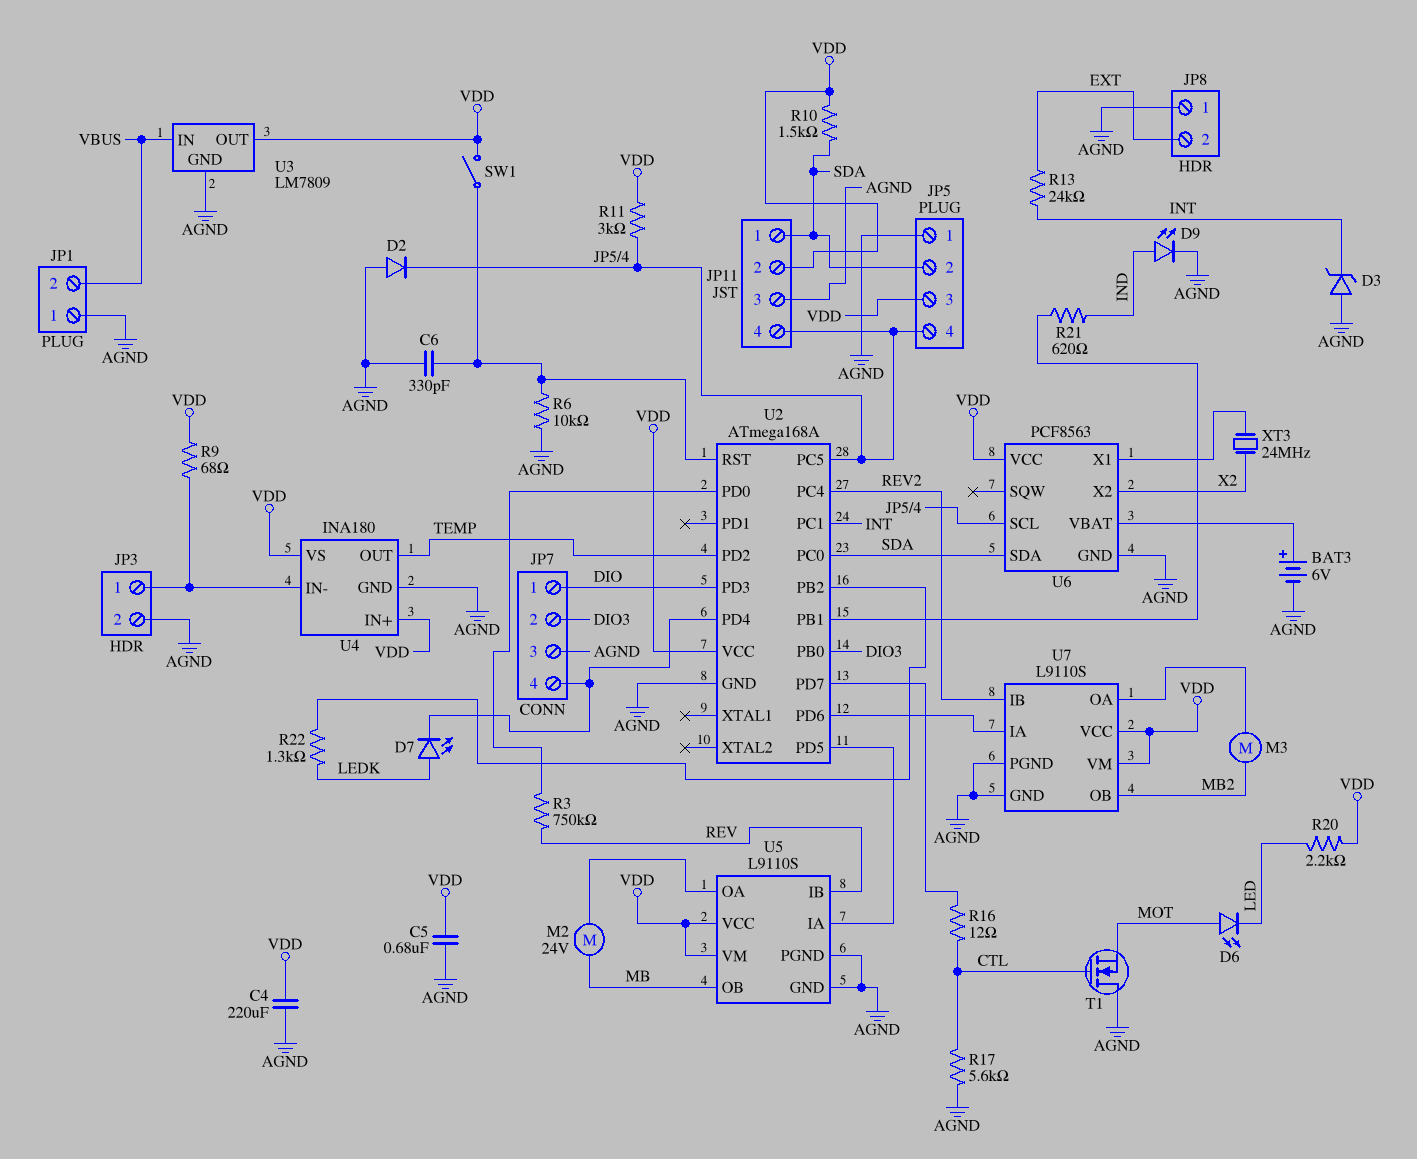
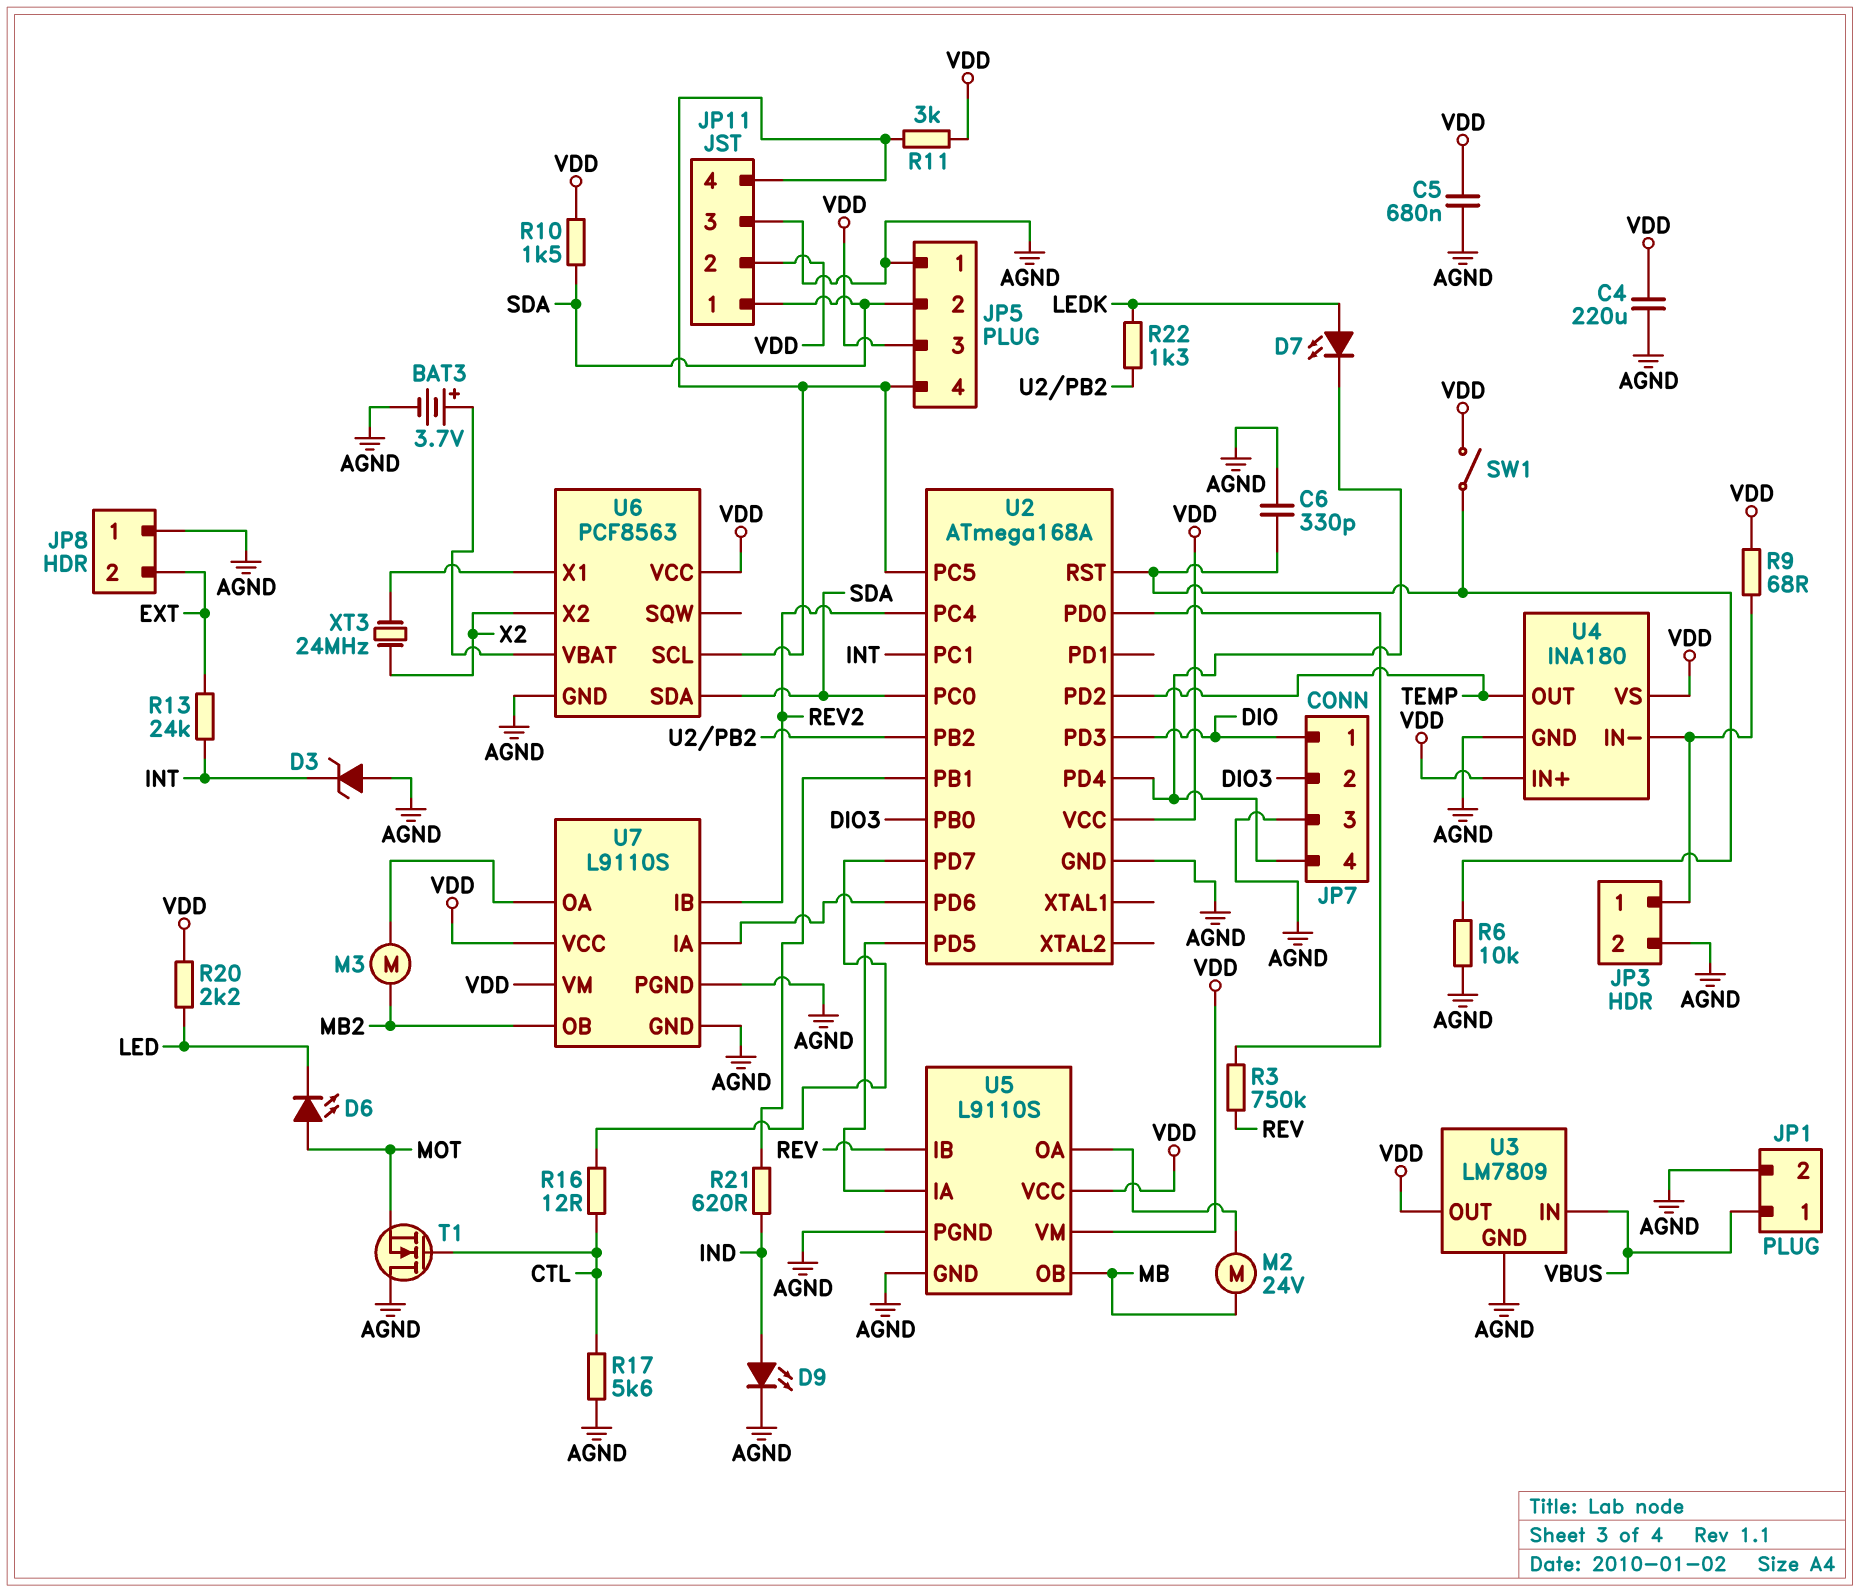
BAT3: 6V (plus U6/VBAT, minus AGND) -> 3.7V (plus U6/VBAT, minus AGND)
D2: diode (A AGND, K JP5/4) -> none
JP1 pin 1: AGND -> VBUS
JP1 pin 2: VBUS -> AGND

